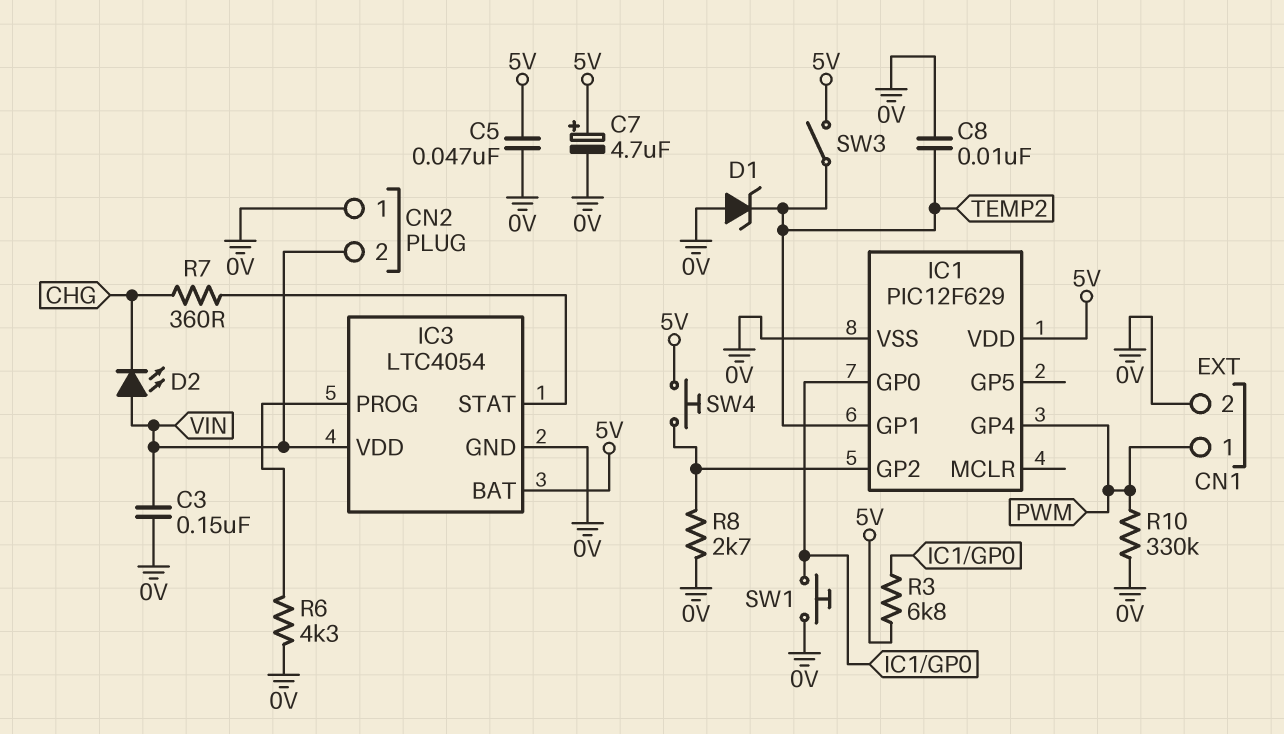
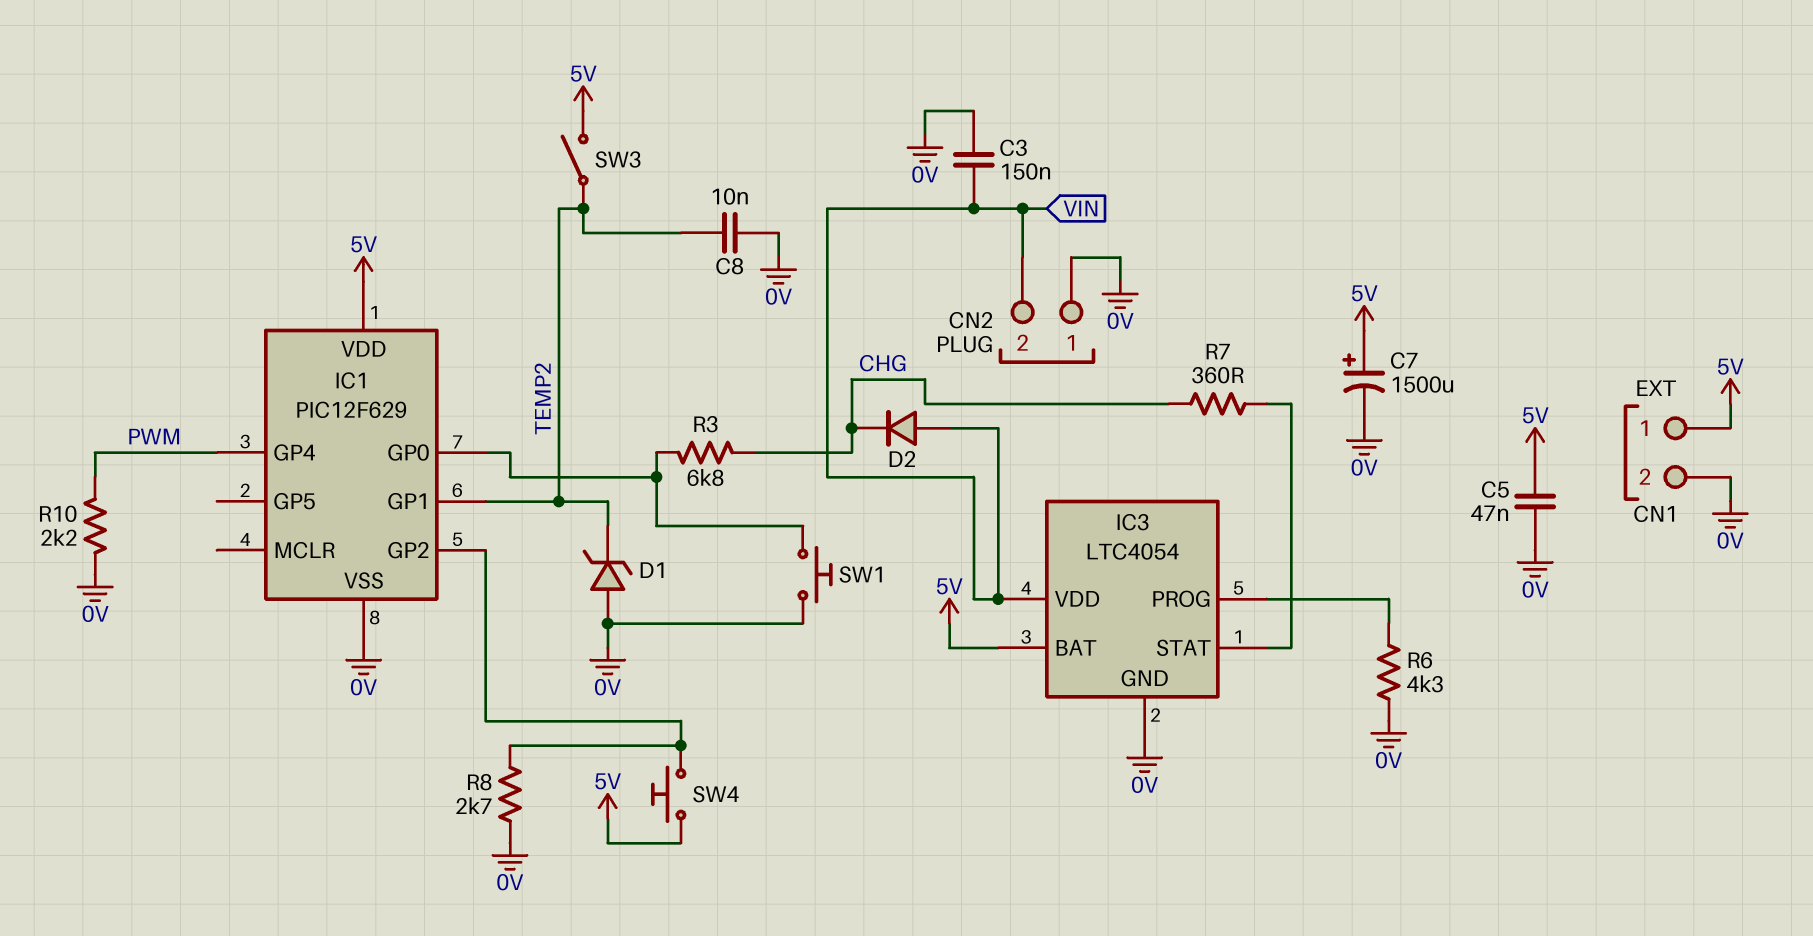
C7: 4.7uF (plus 5V, minus 0V) -> 1500uF (plus 5V, minus 0V)
CN1 pin 1: PWM -> 5V
D2: LED (A VIN, K CHG) -> diode (A VIN, K CHG)
R3: 6.8k (5V, IC1/GP0) -> 6.8k (CHG, IC1/GP0)
R10: 330k (0V, PWM) -> 2.2k (0V, PWM)

